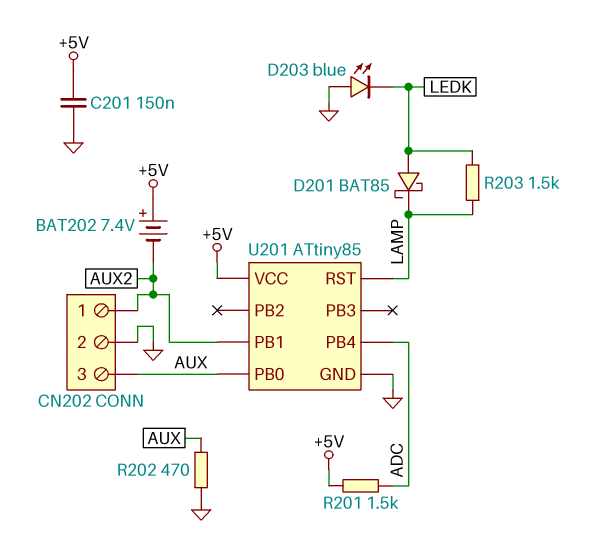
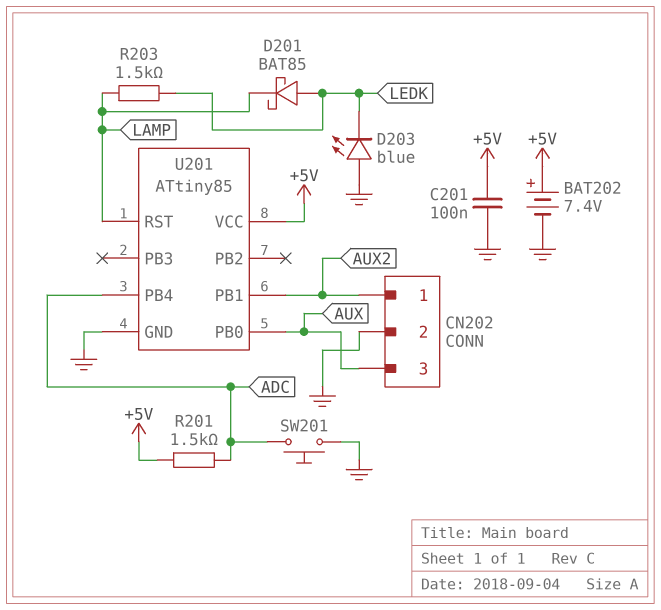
BAT202: 7.4V (plus +5V, minus AUX2) -> 7.4V (plus +5V, minus GND)
C201: 150nF (+5V, GND) -> 100nF (+5V, GND)
R202: 470 (AUX, GND) -> none
SW201: none -> button (ADC, GND)

